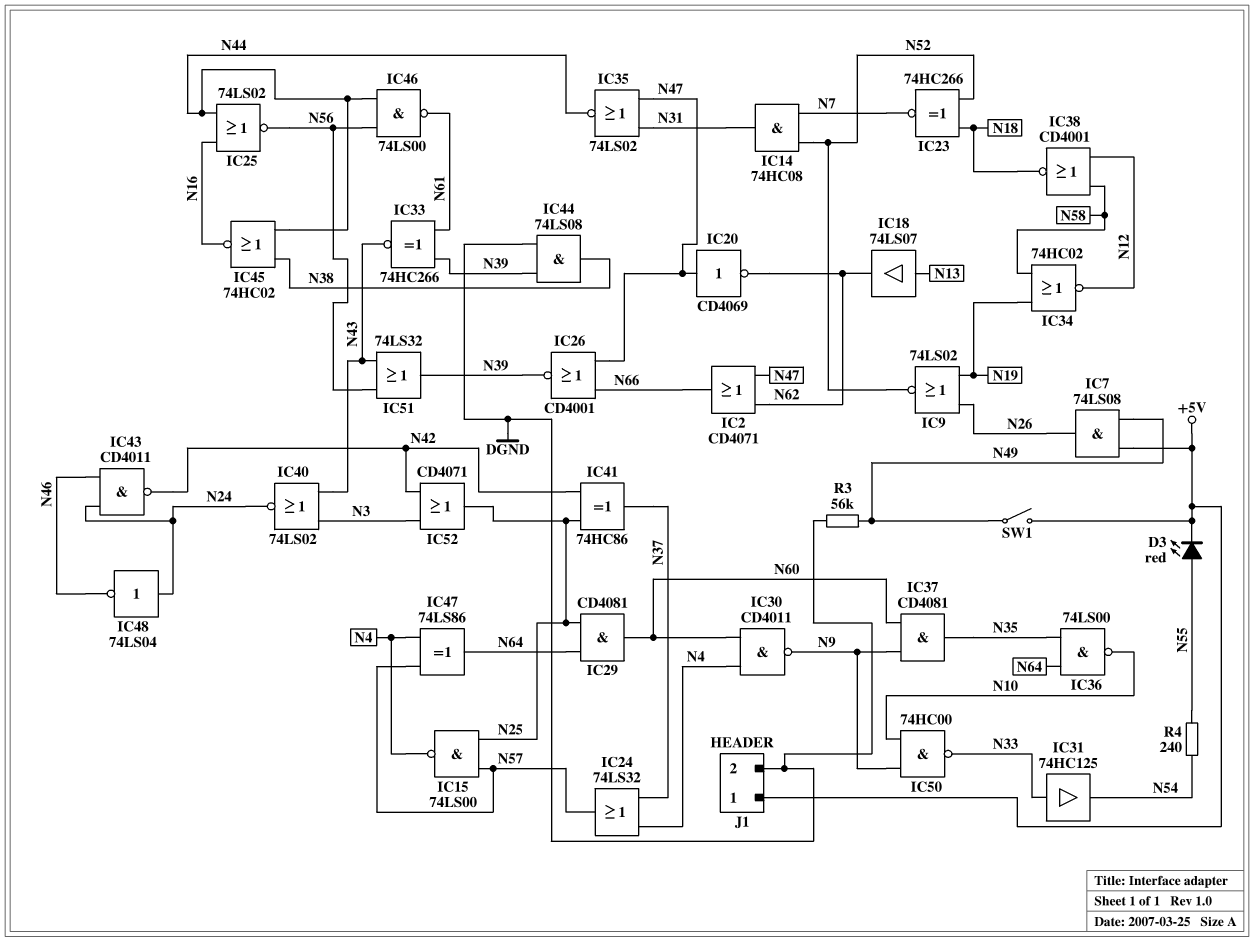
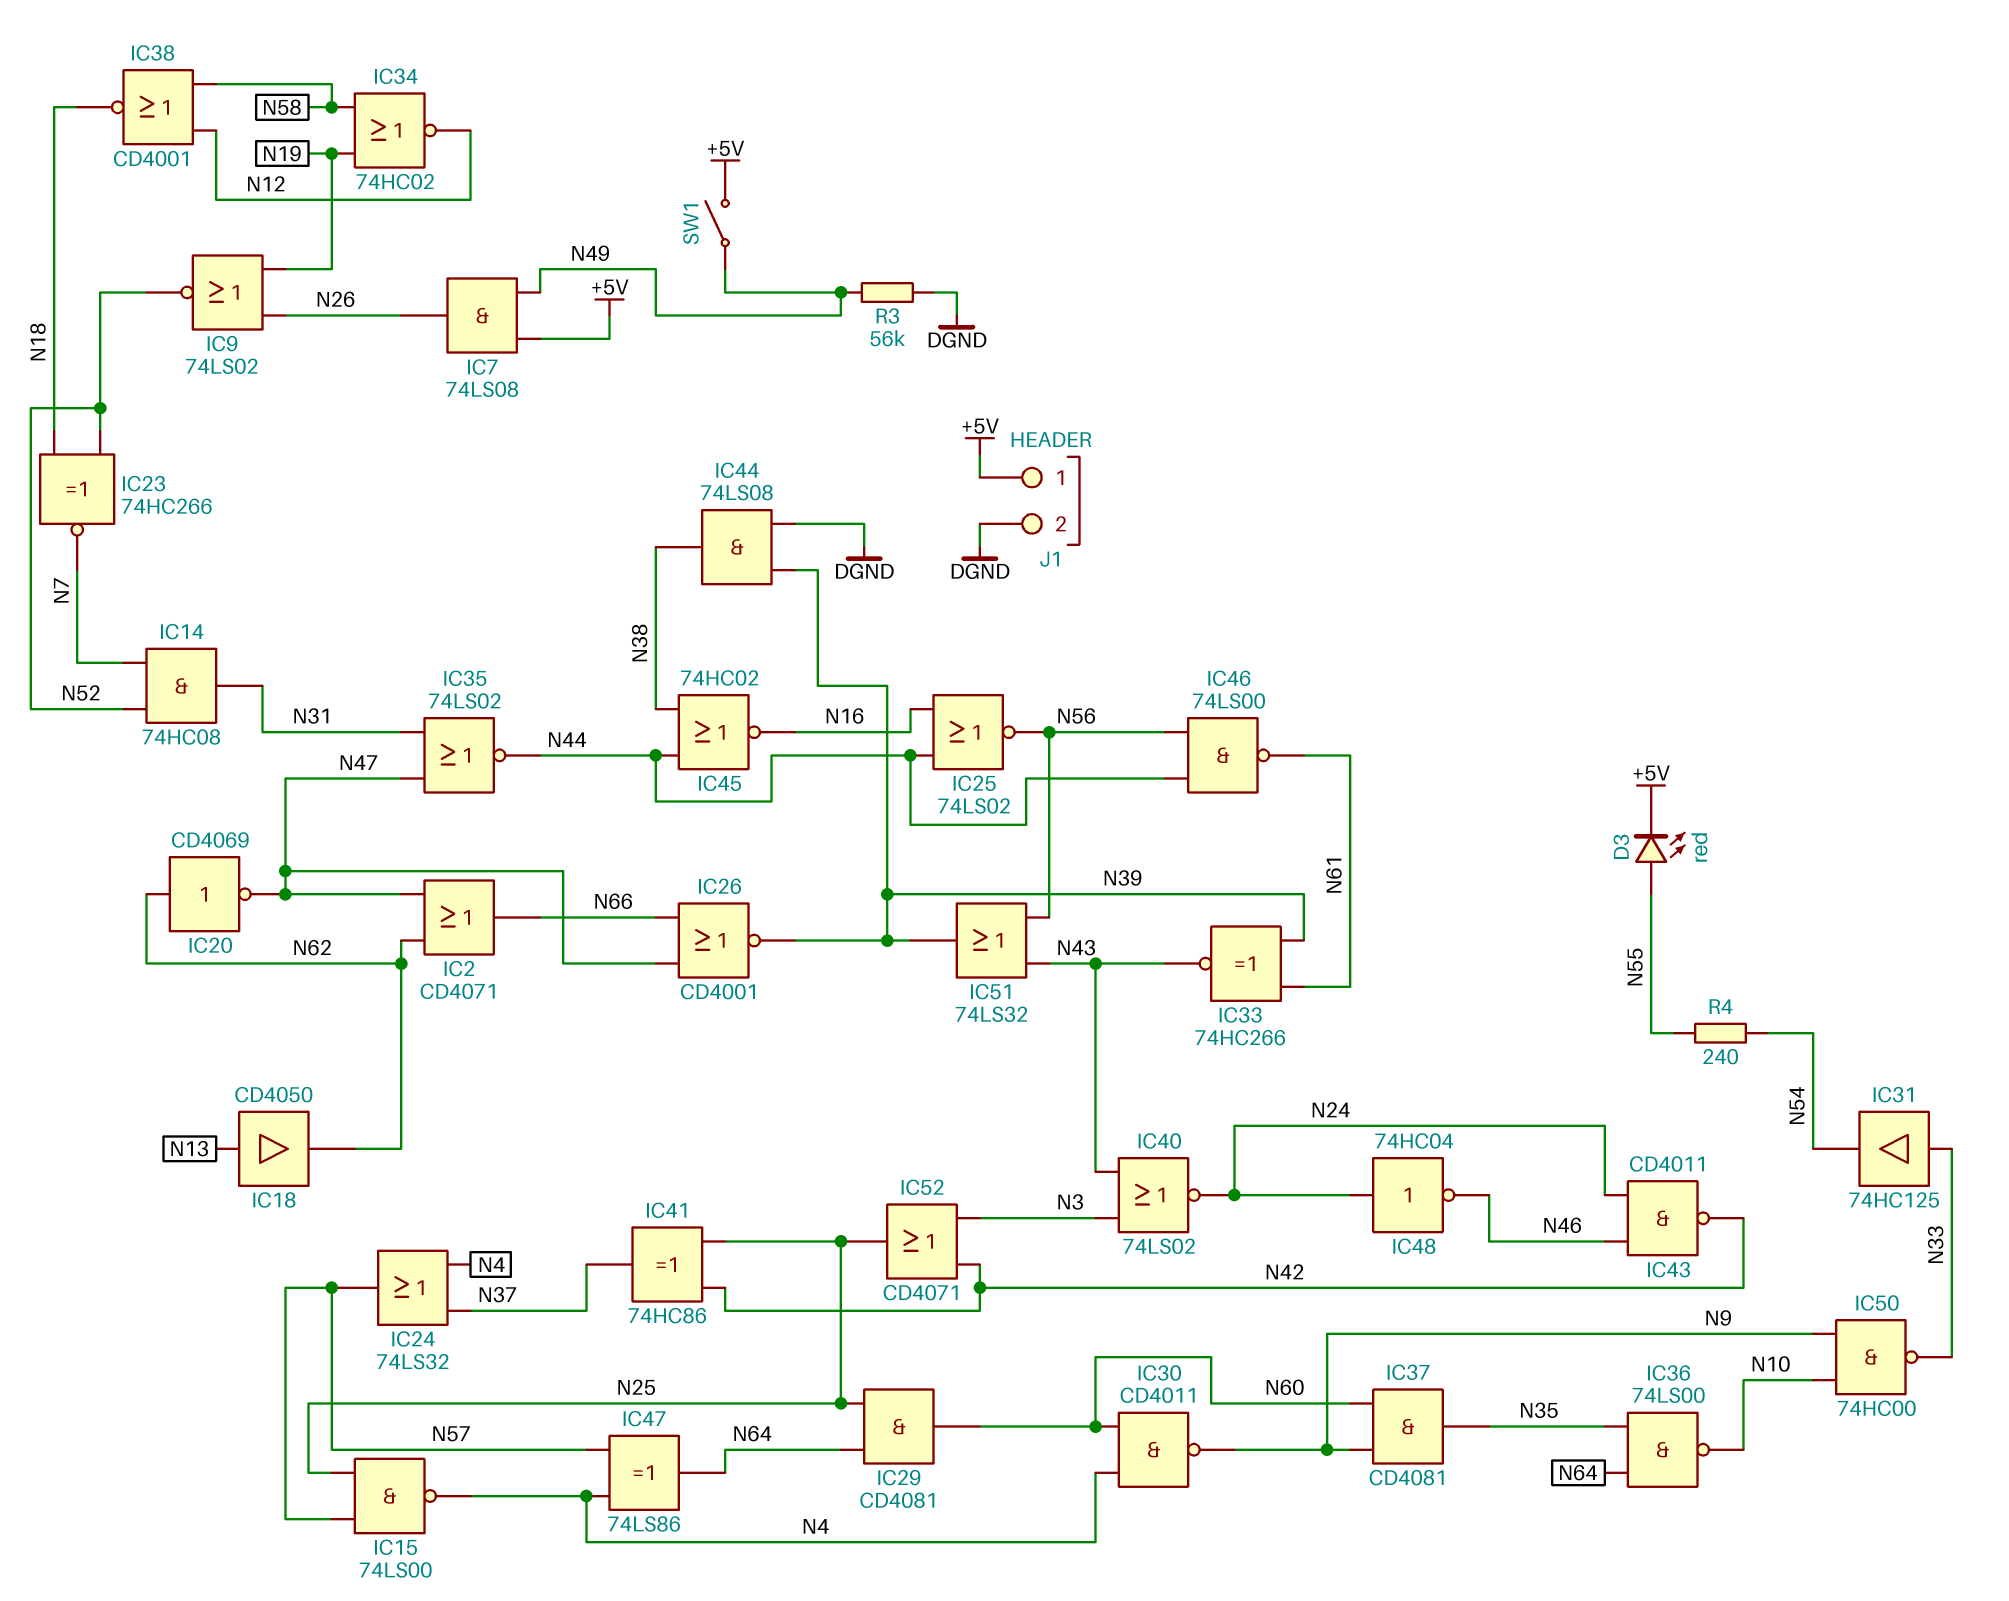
IC18: buffer 74LS07 (in N13, out N62) -> buffer CD4050 (in N13, out N62)
IC20: NOT CD4069 (in N47, out N62) -> NOT CD4069 (in N62, out N47)
IC48: NOT 74LS04 (in N24, out N46) -> NOT 74HC04 (in N24, out N46)

